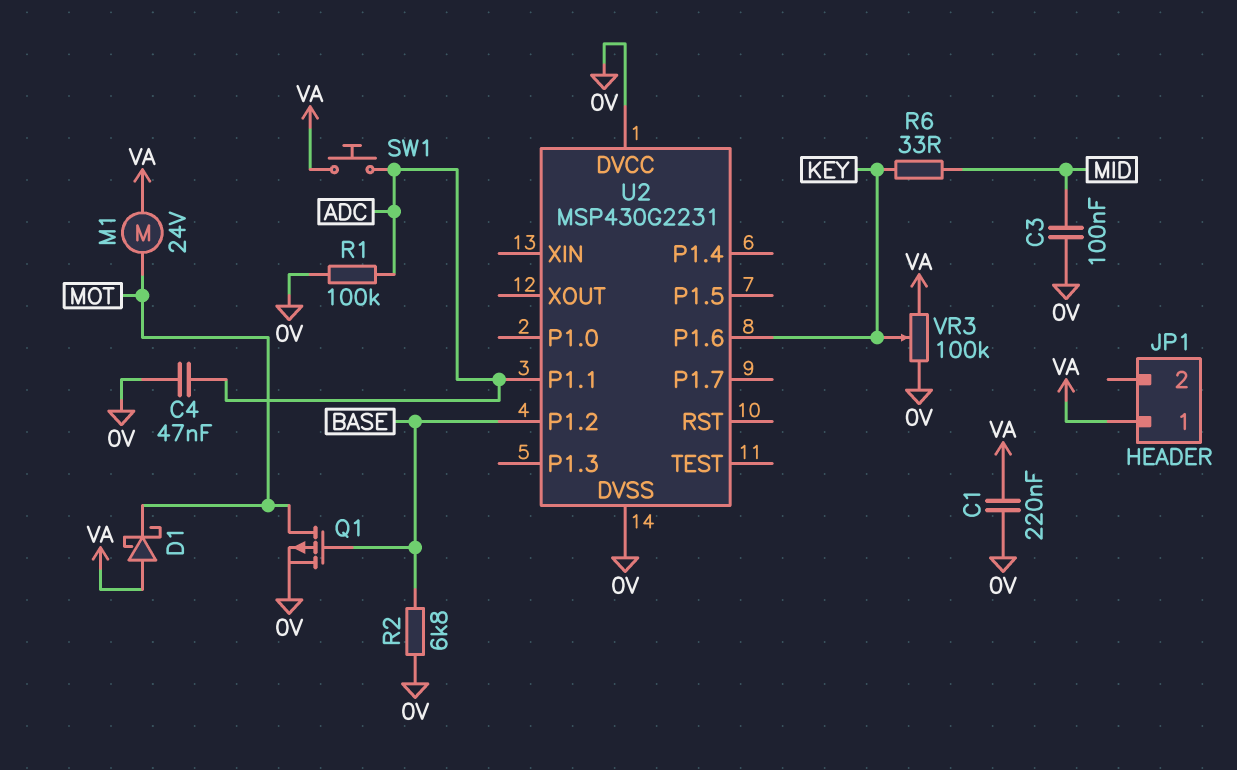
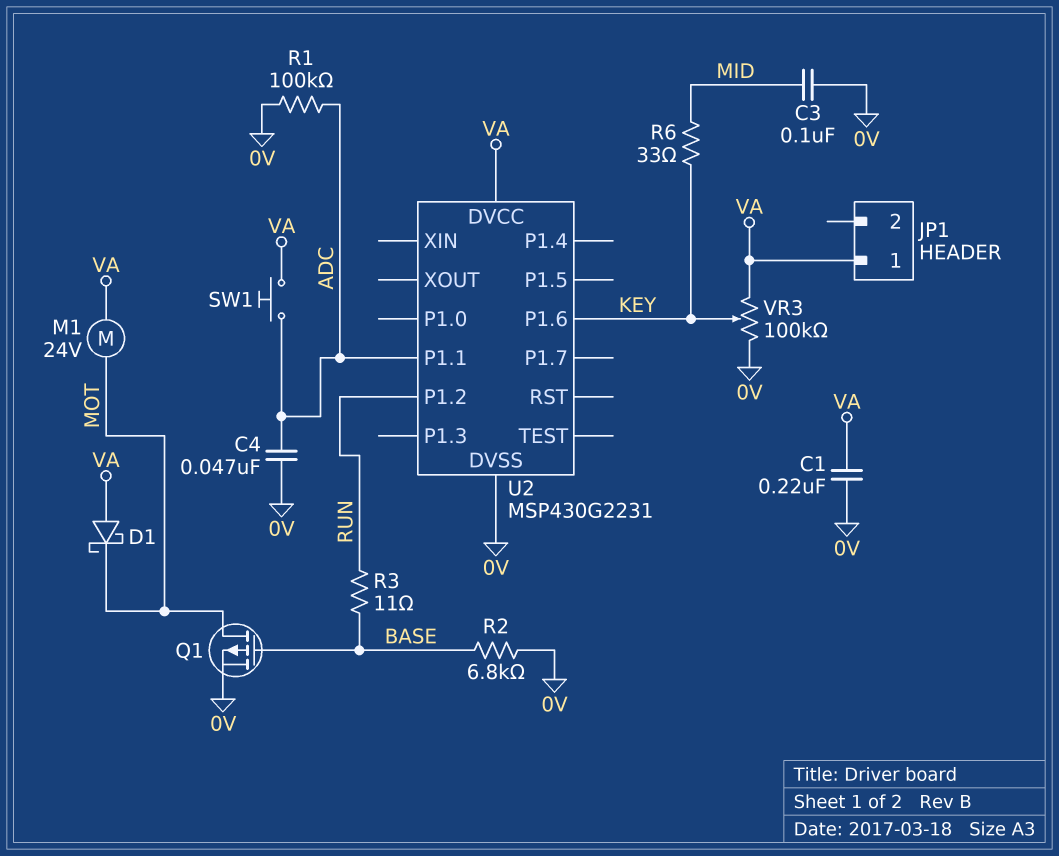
R3: none -> 11 (BASE, RUN)
U2 pin DVCC: 0V -> VA
U2 pin P1.2: BASE -> RUN

